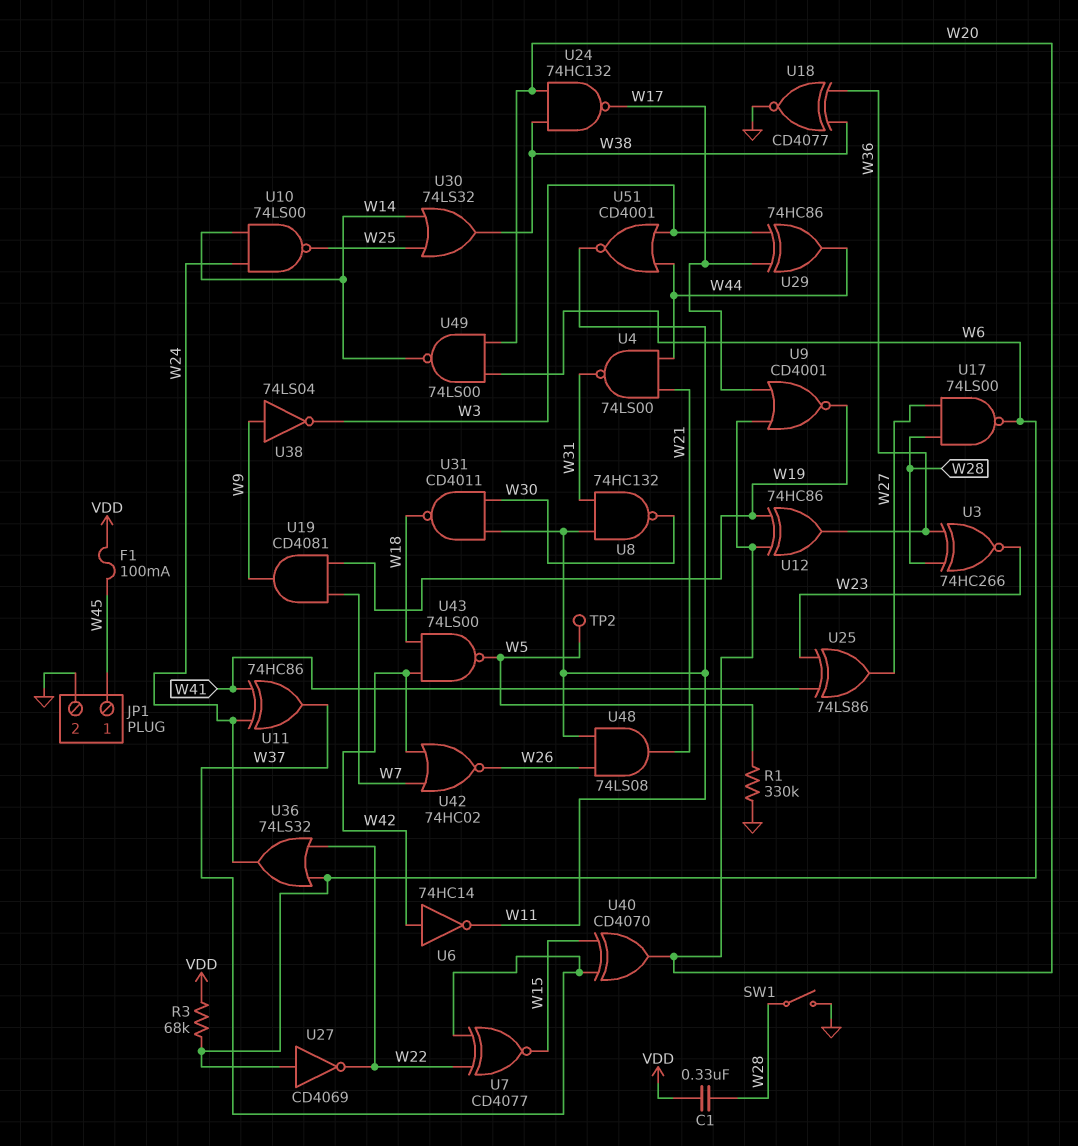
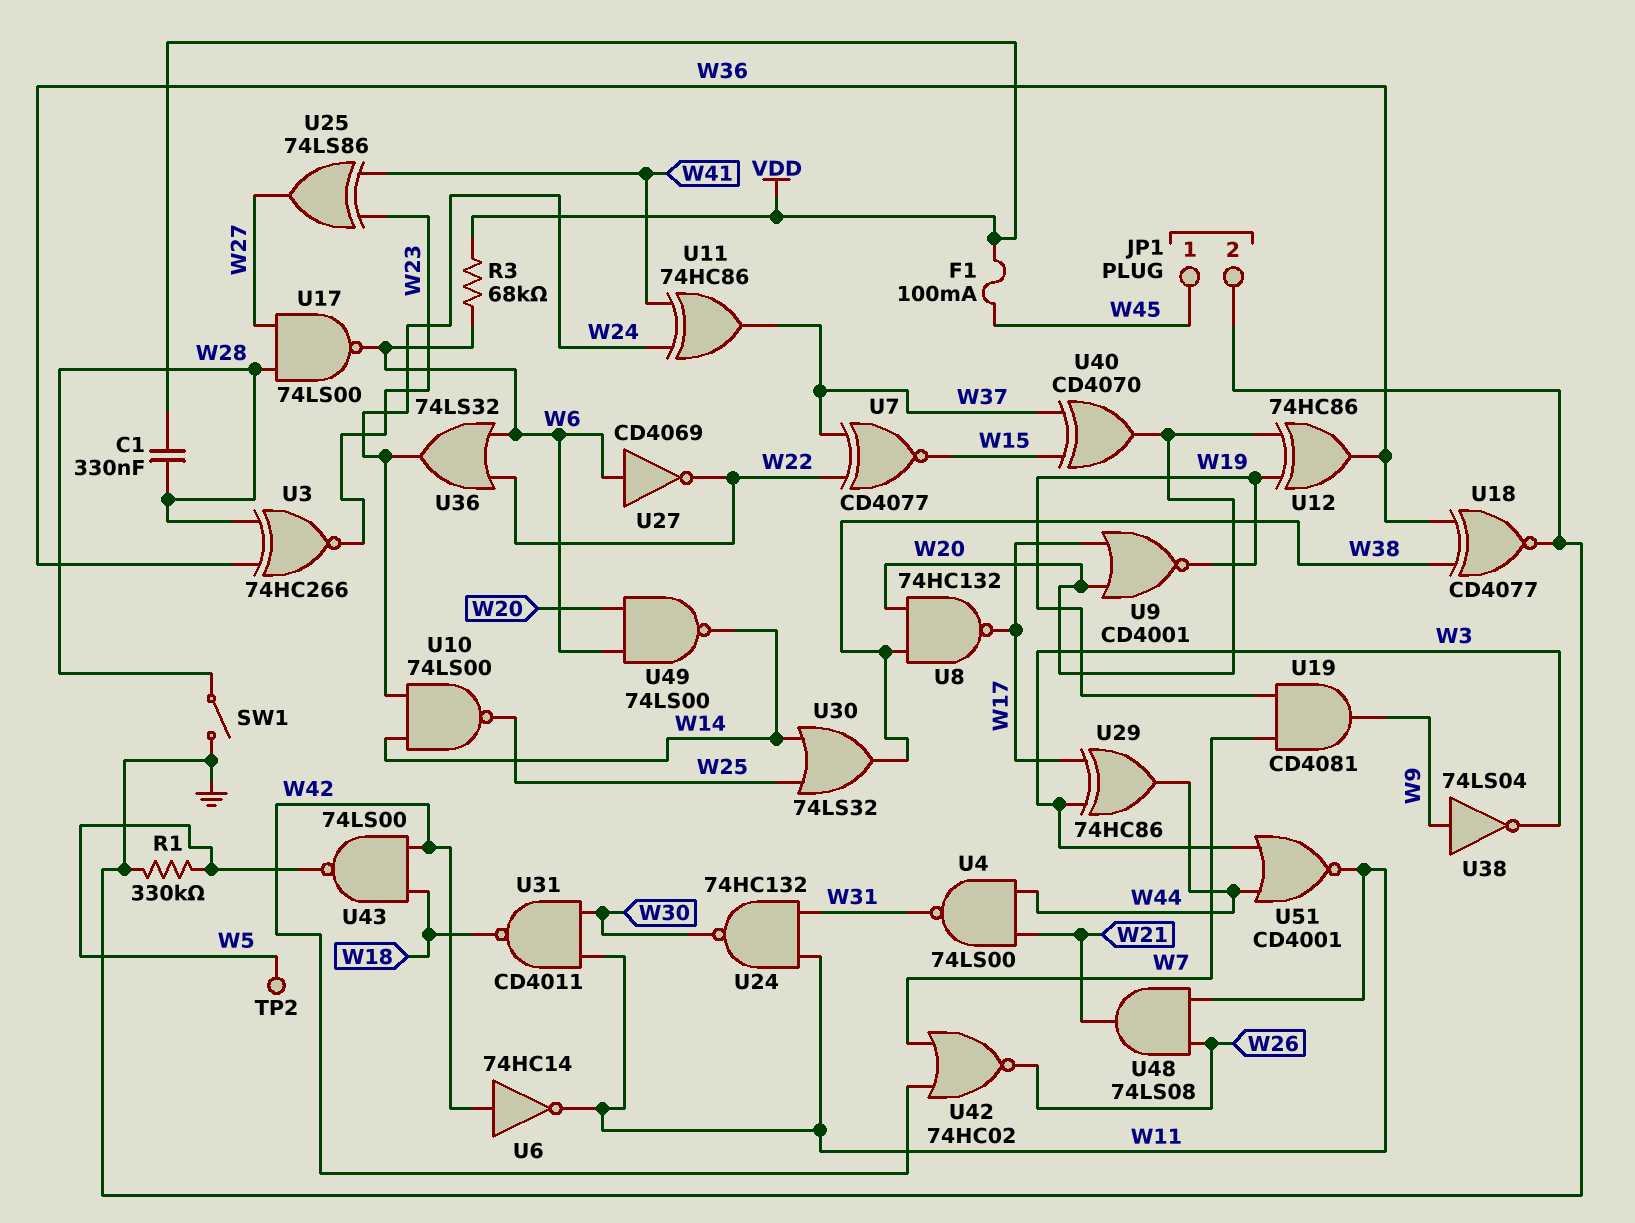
U8: NAND 74HC132 (in W11, in W31, out W30) -> NAND 74HC132 (in W20, in W38, out W17)
U24: NAND 74HC132 (in W20, in W38, out W17) -> NAND 74HC132 (in W11, in W31, out W30)

